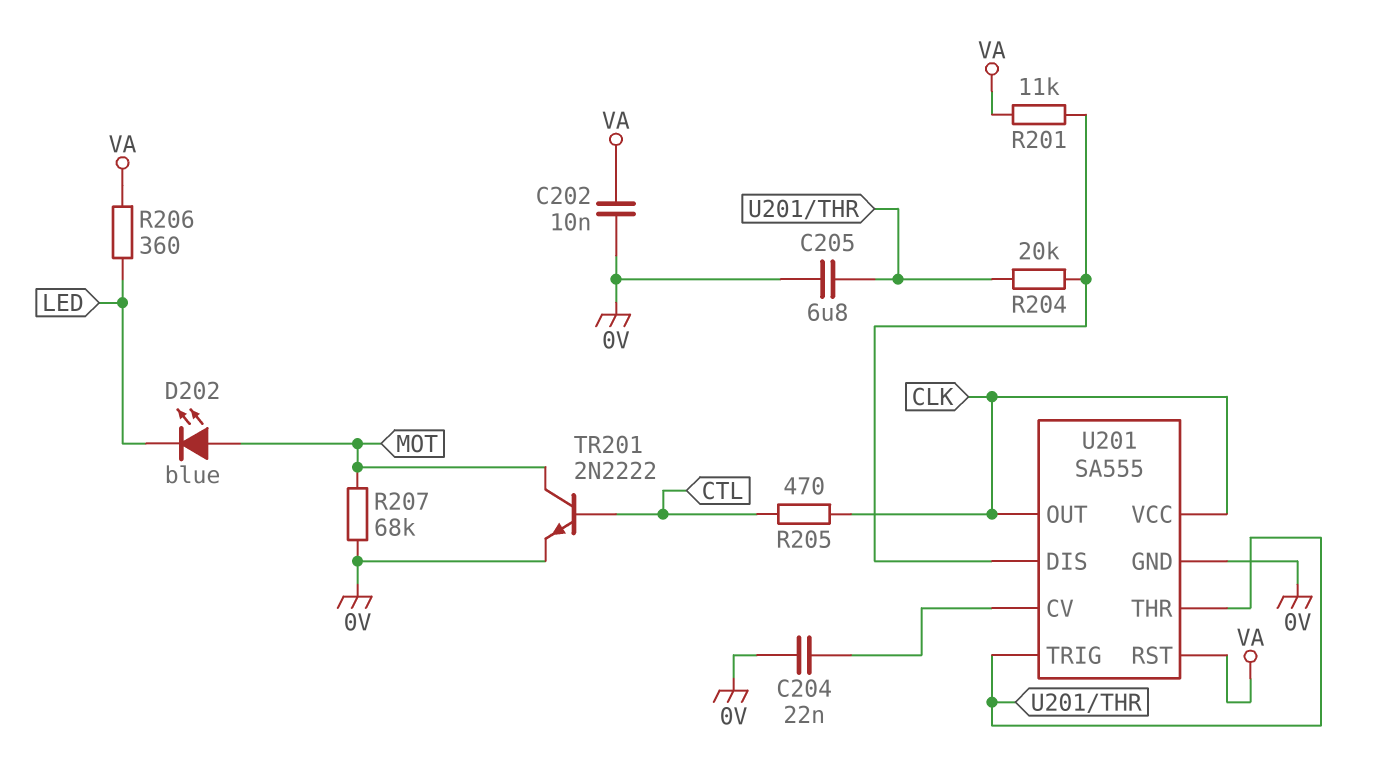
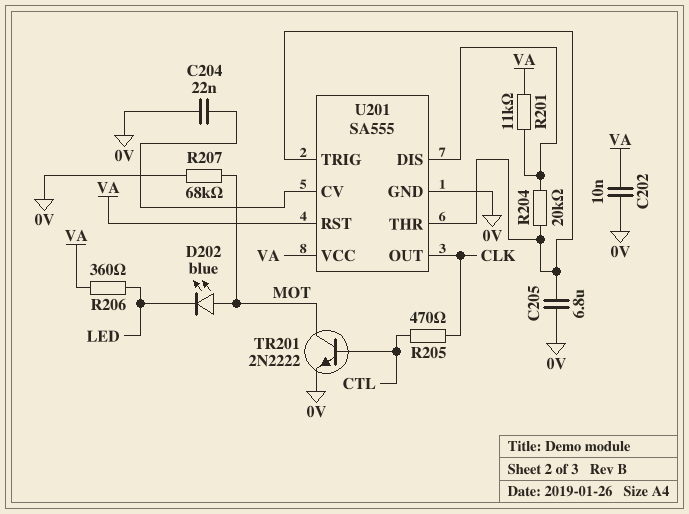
U201 pin VCC: CLK -> VA

